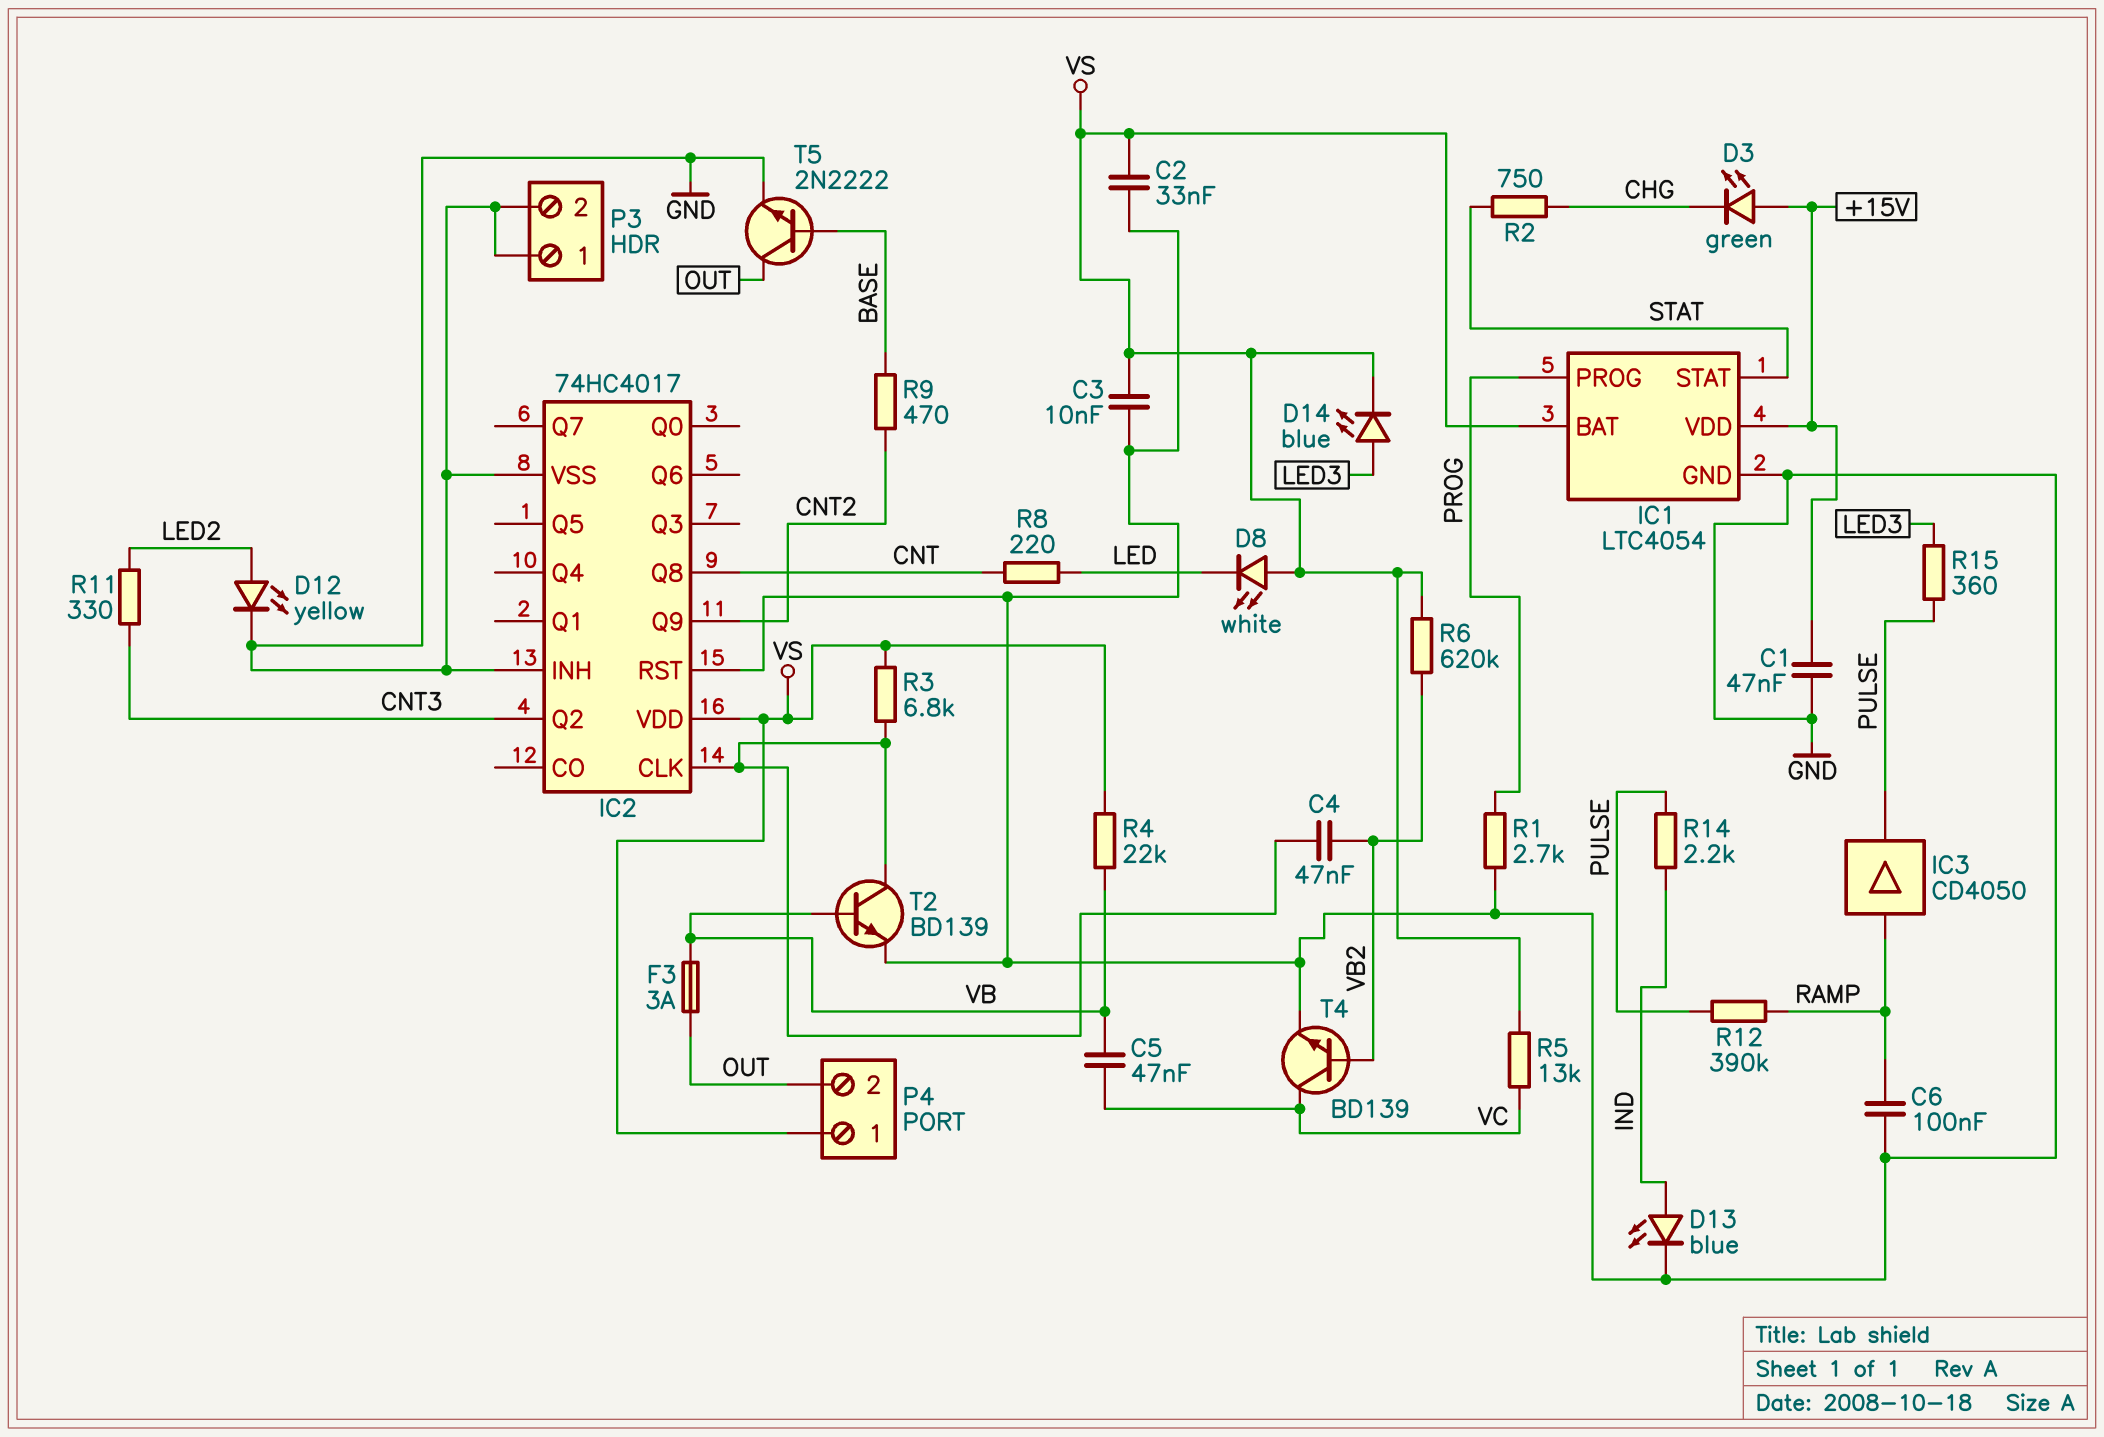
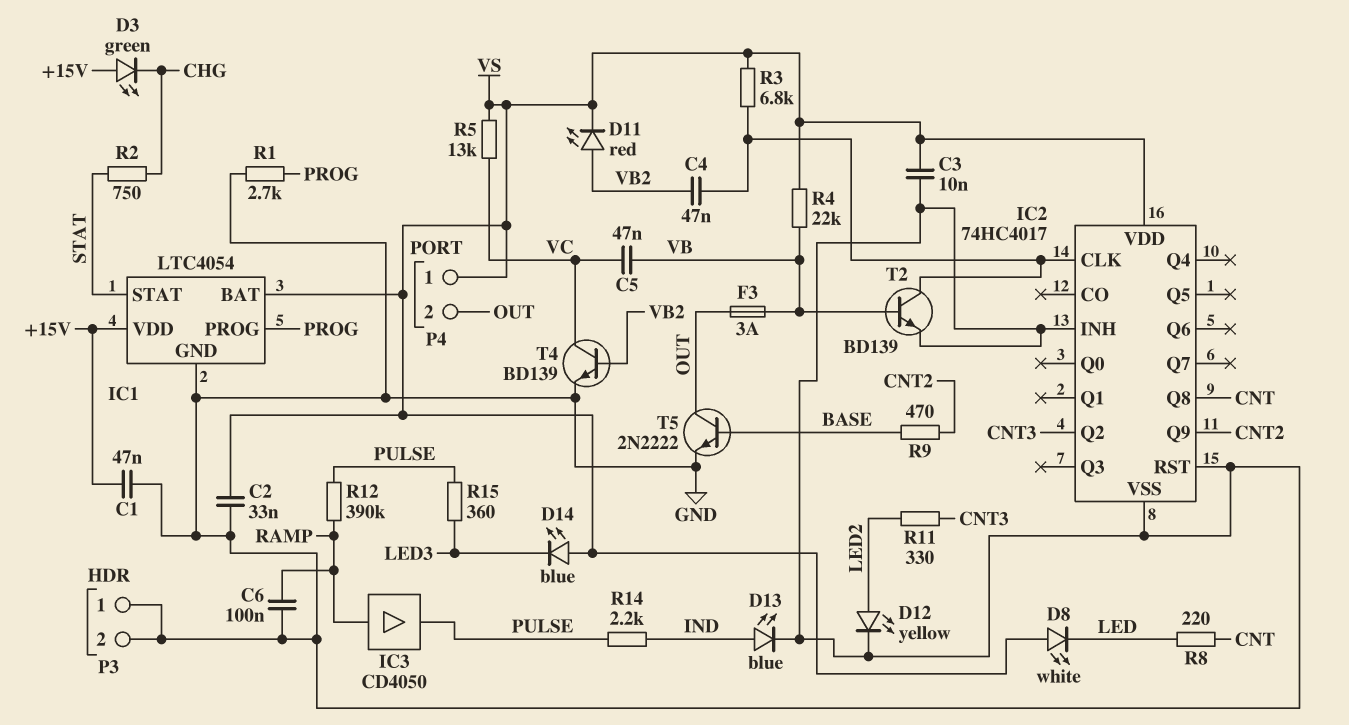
D11: none -> LED red (A VB2, K VS)
D14: LED blue (A LED3, K VS) -> LED blue (A VS, K LED3)
R6: 620k (VB2, VS) -> none

